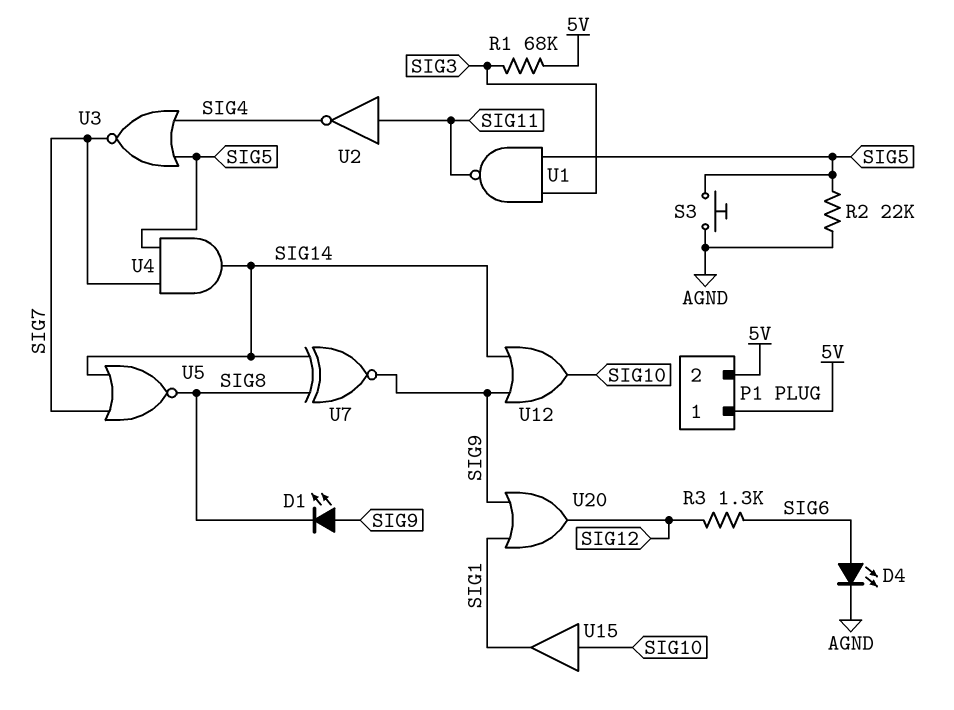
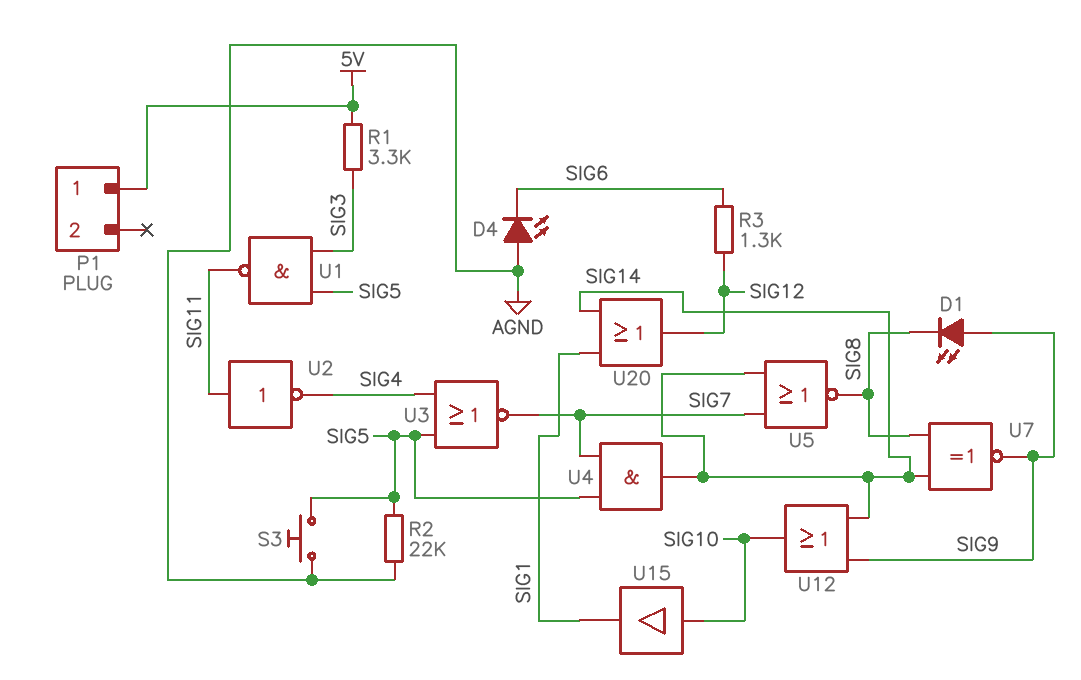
D4: LED (A SIG6, K AGND) -> LED (A AGND, K SIG6)
P1 pin 2: 5V -> none
R1: 68k (5V, SIG3) -> 3.3k (5V, SIG3)
U20: OR (in SIG1, in SIG9, out SIG12) -> OR (in SIG1, in SIG14, out SIG12)

